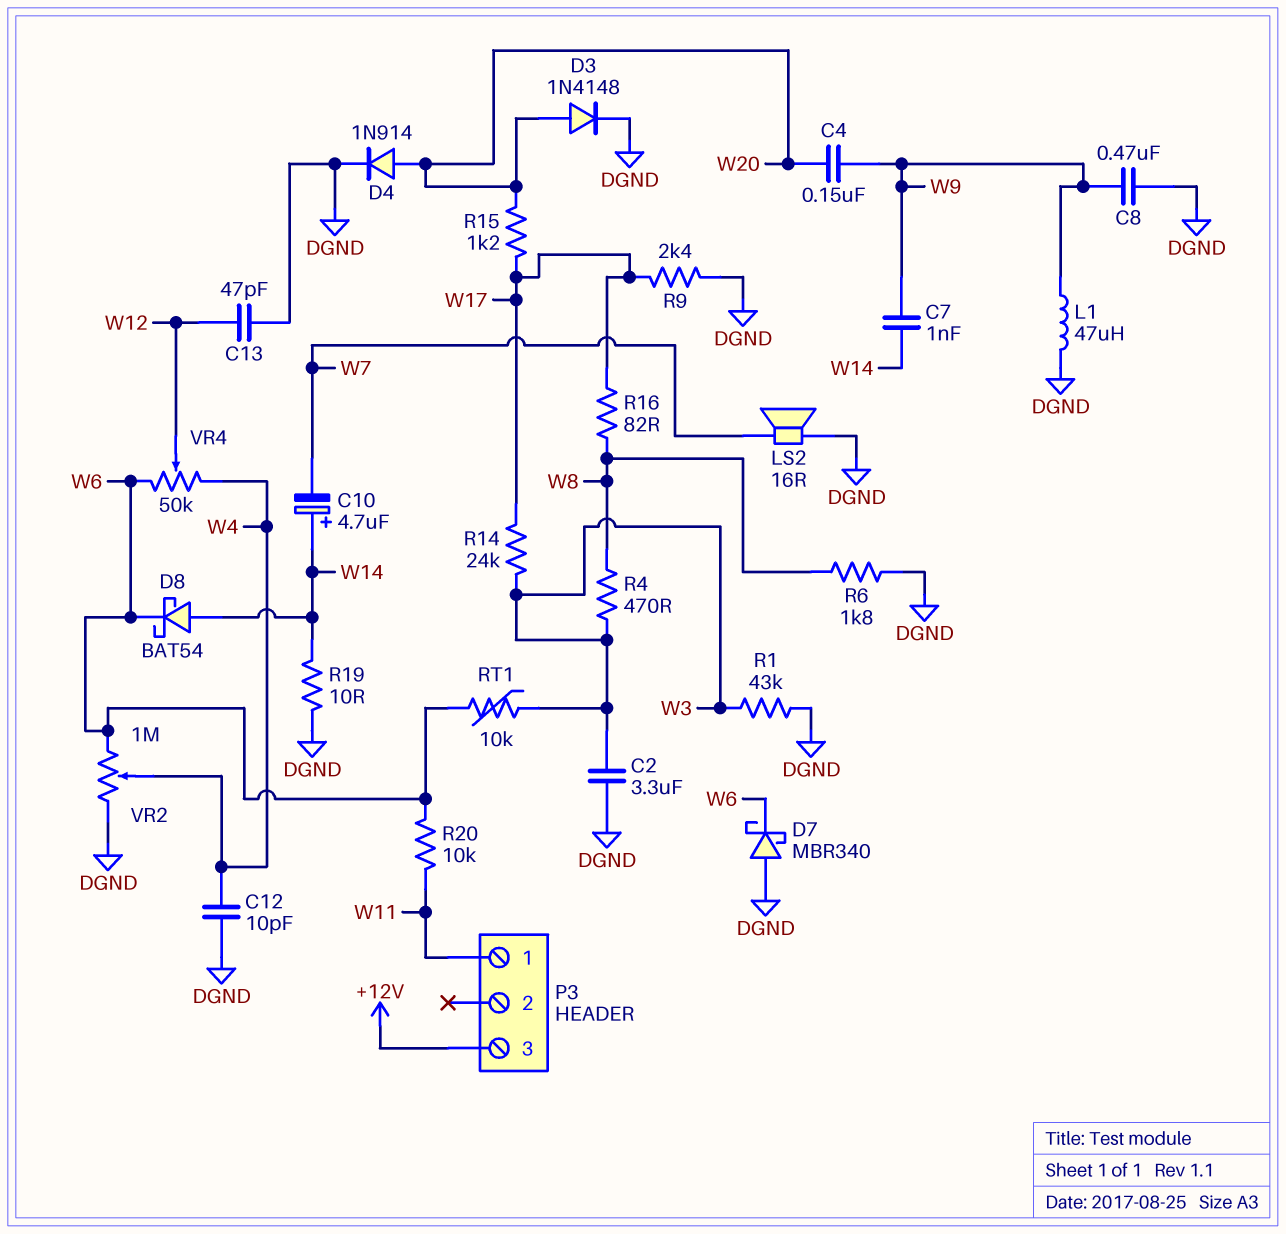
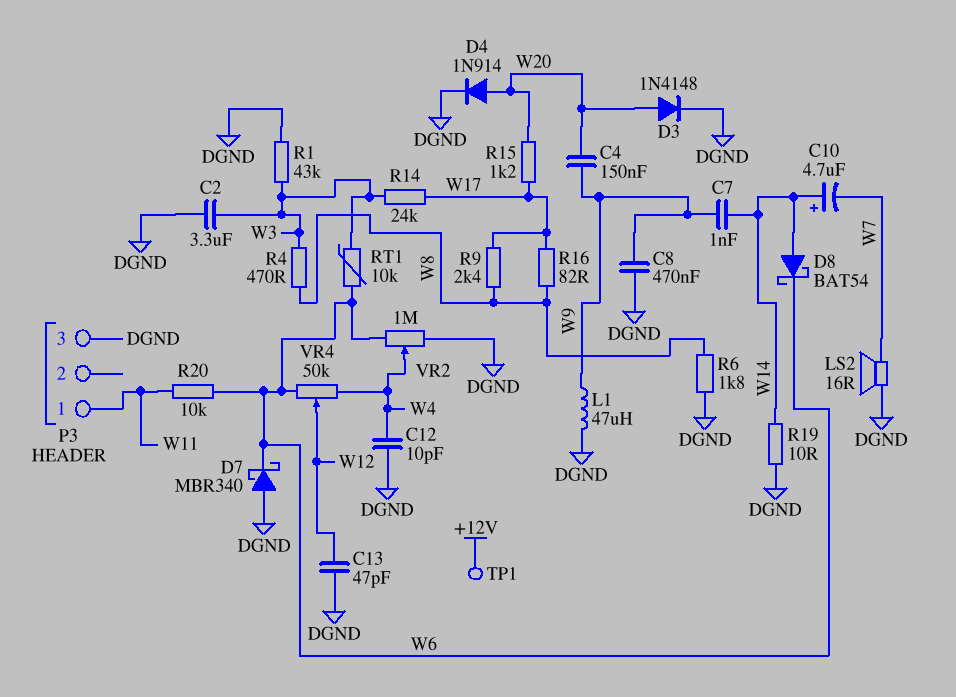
P3 pin 3: +12V -> DGND
R9: 2.4k (DGND, W17) -> 2.4k (W8, W17)
TP1: none -> test point (+12V)

